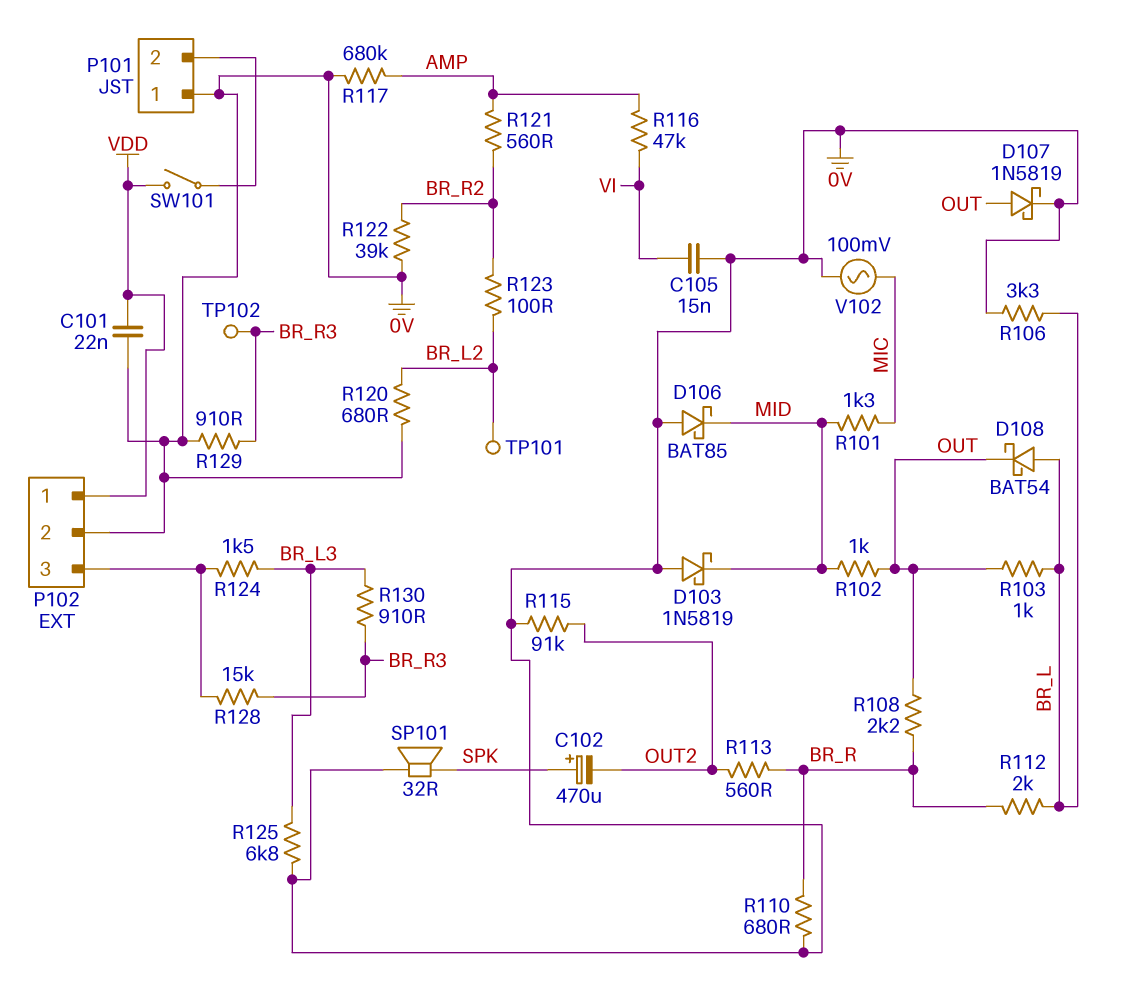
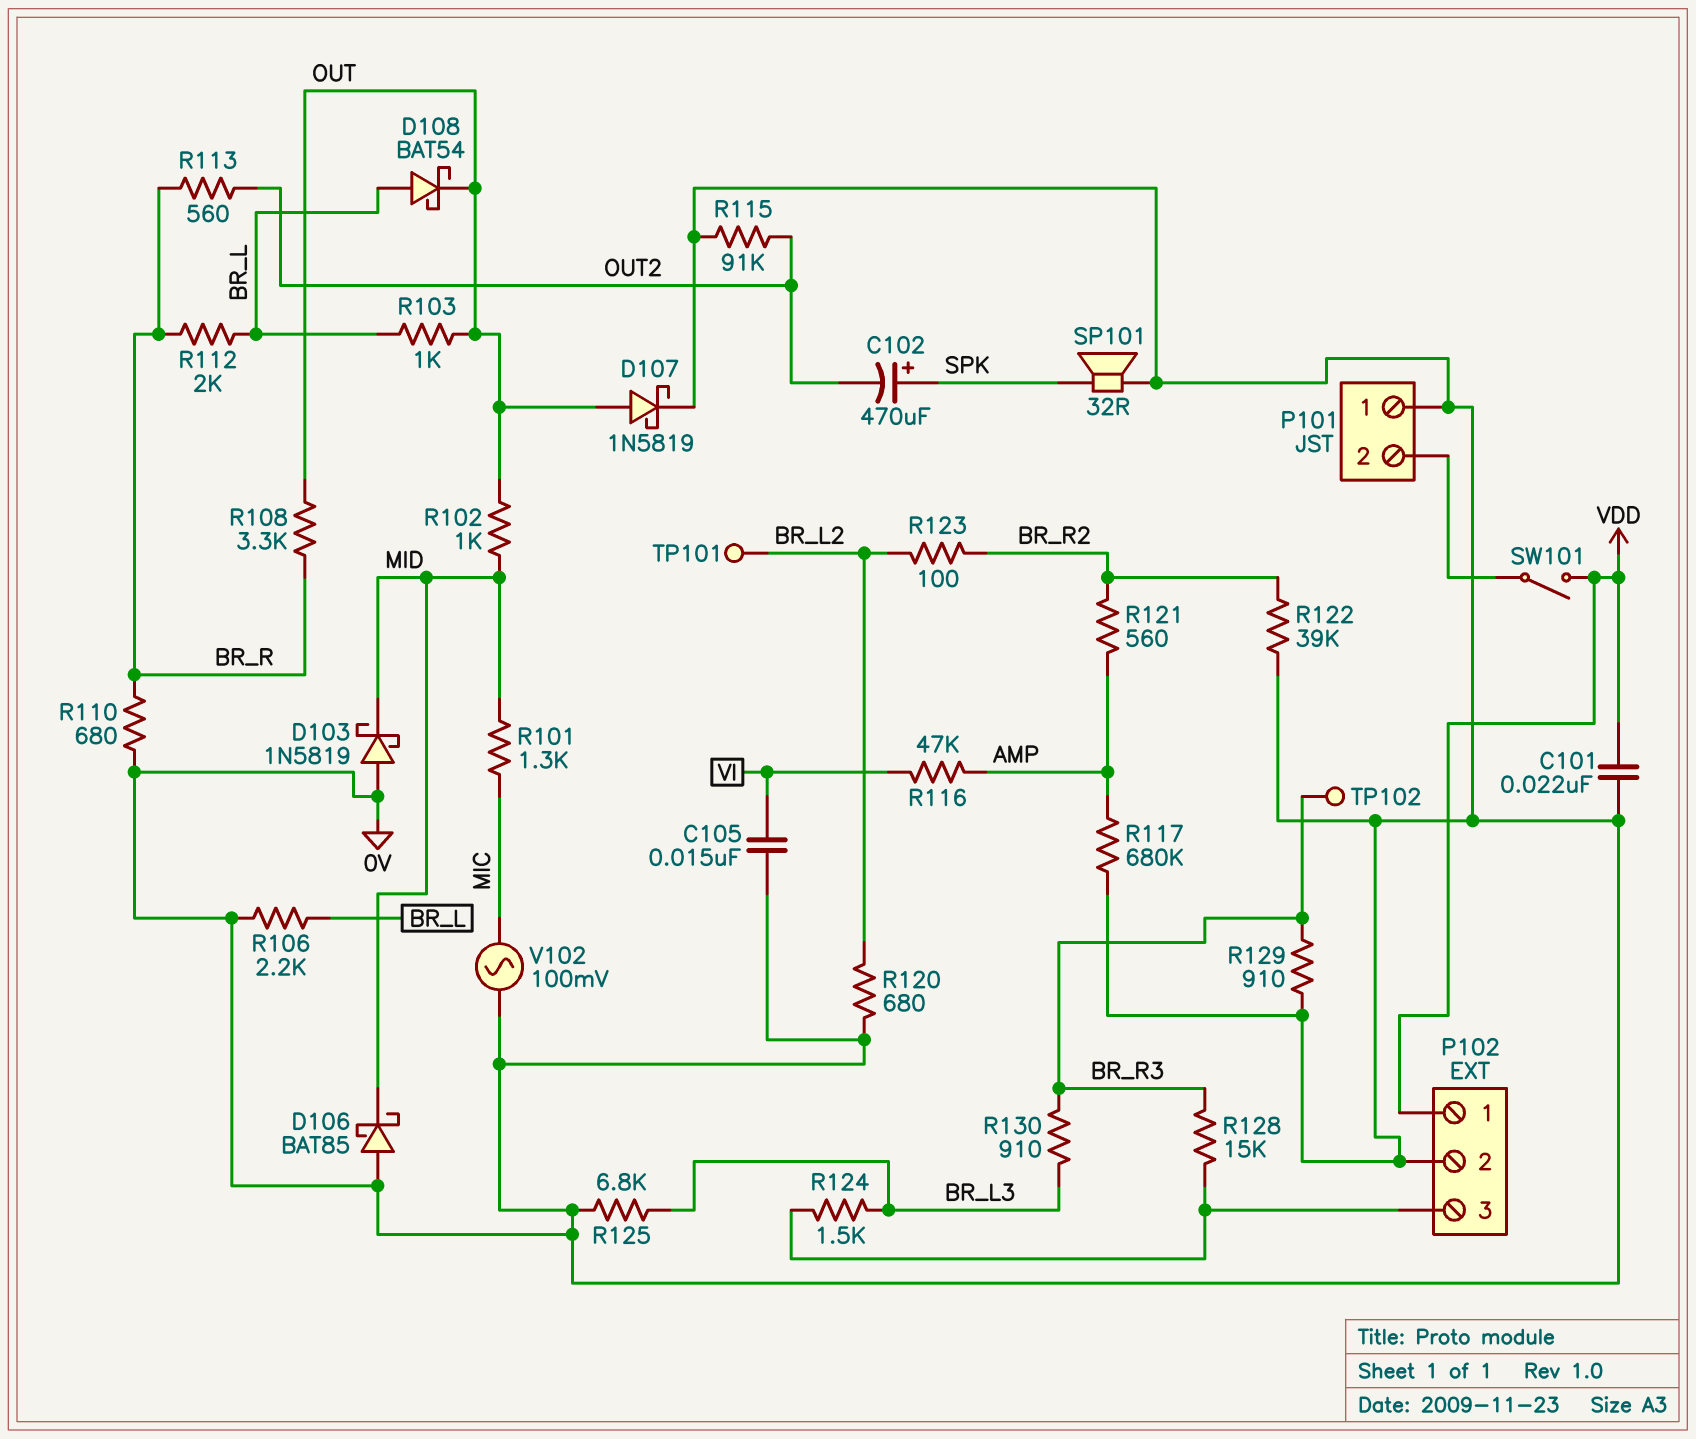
R106: 3.3k (0V, BR_L) -> 2.2k (0V, BR_L)
R108: 2.2k (BR_R, OUT) -> 3.3k (BR_R, OUT)

